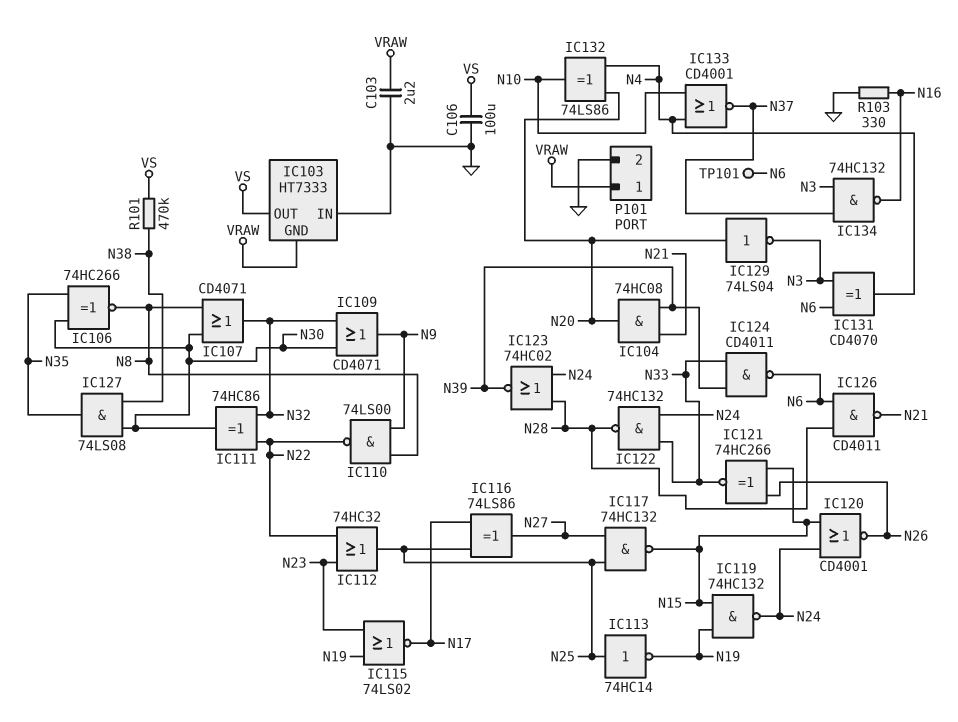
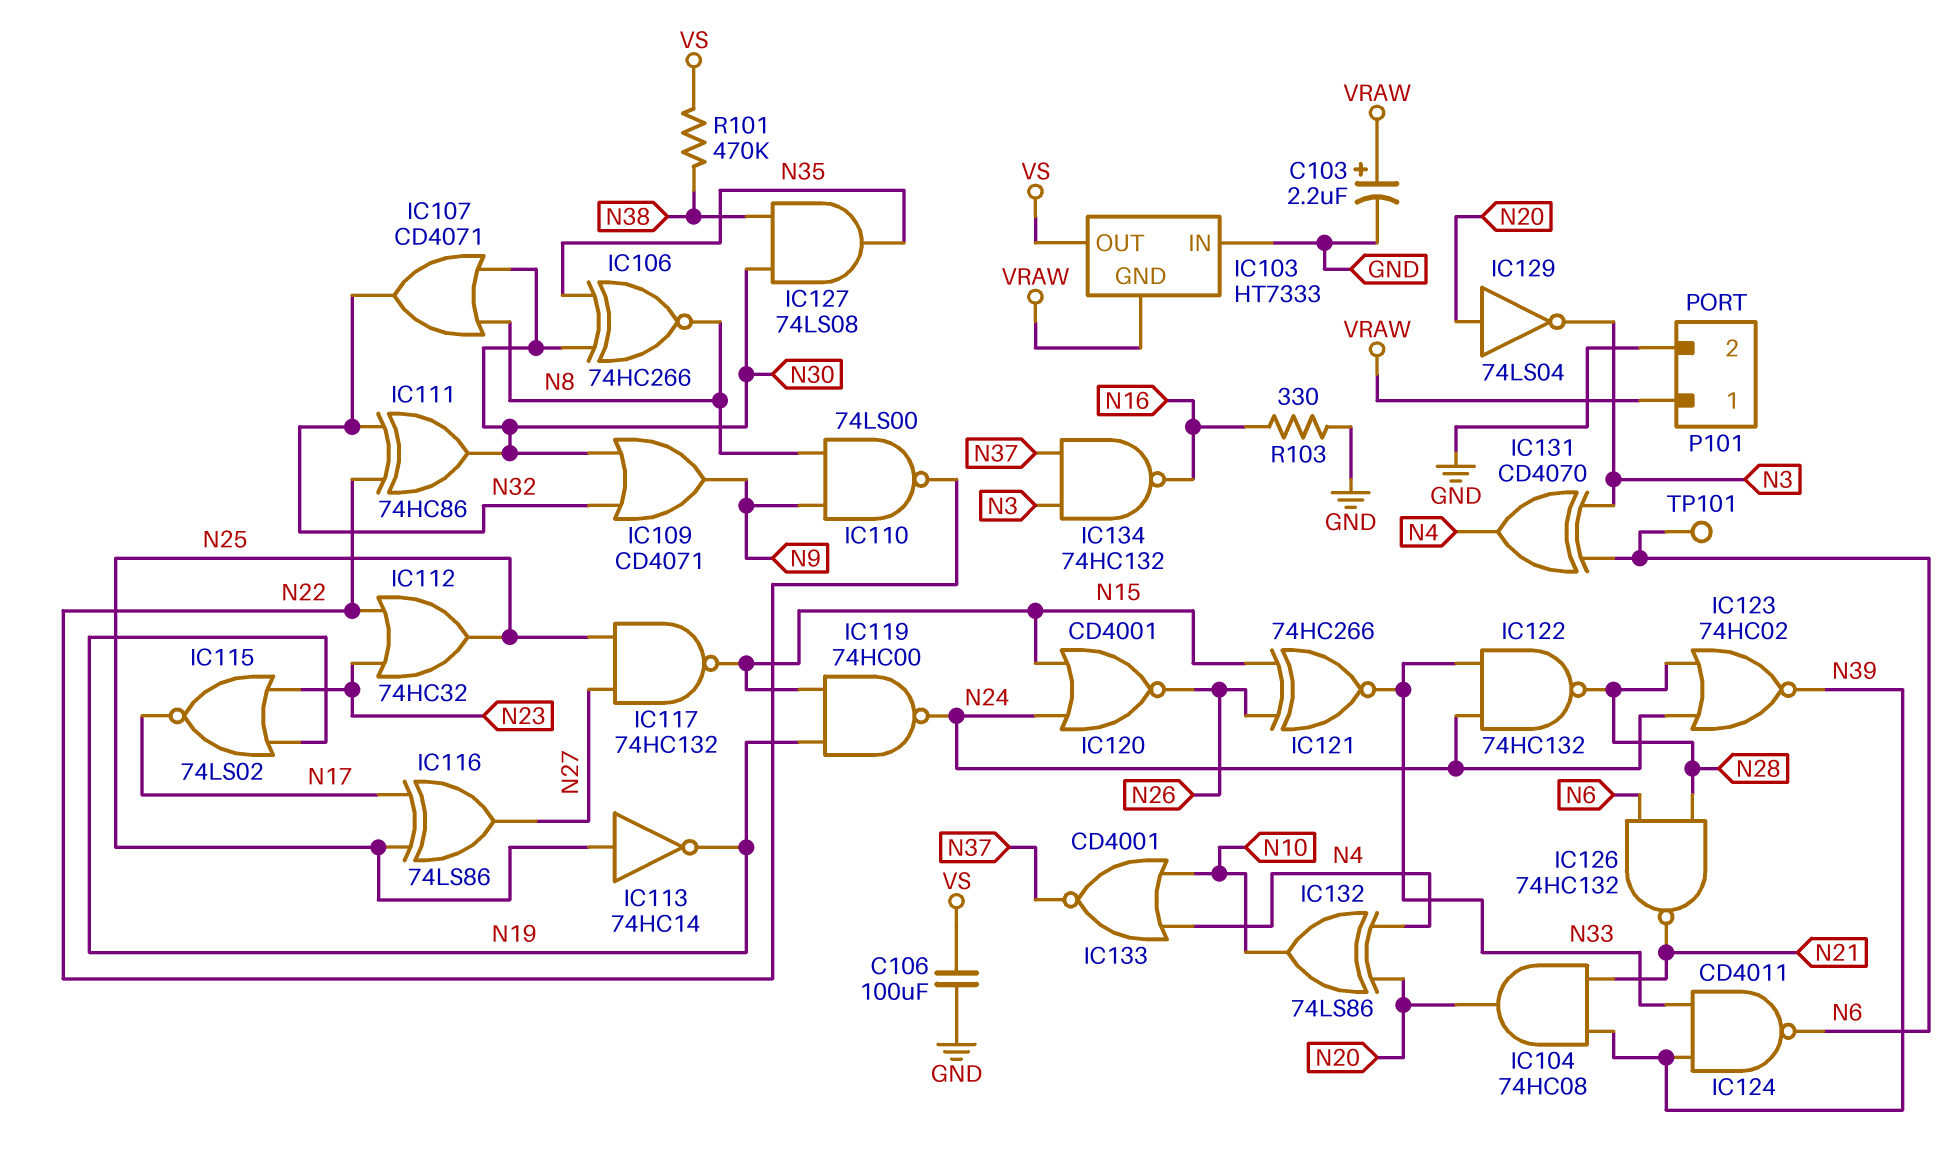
C103: 2.2uF (GND, VRAW) -> 2.2uF (plus VRAW, minus GND)
IC119: NAND 74HC132 (in N15, in N19, out N24) -> NAND 74HC00 (in N15, in N19, out N24)
IC126: NAND CD4011 (in N6, in N28, out N21) -> NAND 74HC132 (in N6, in N28, out N21)

